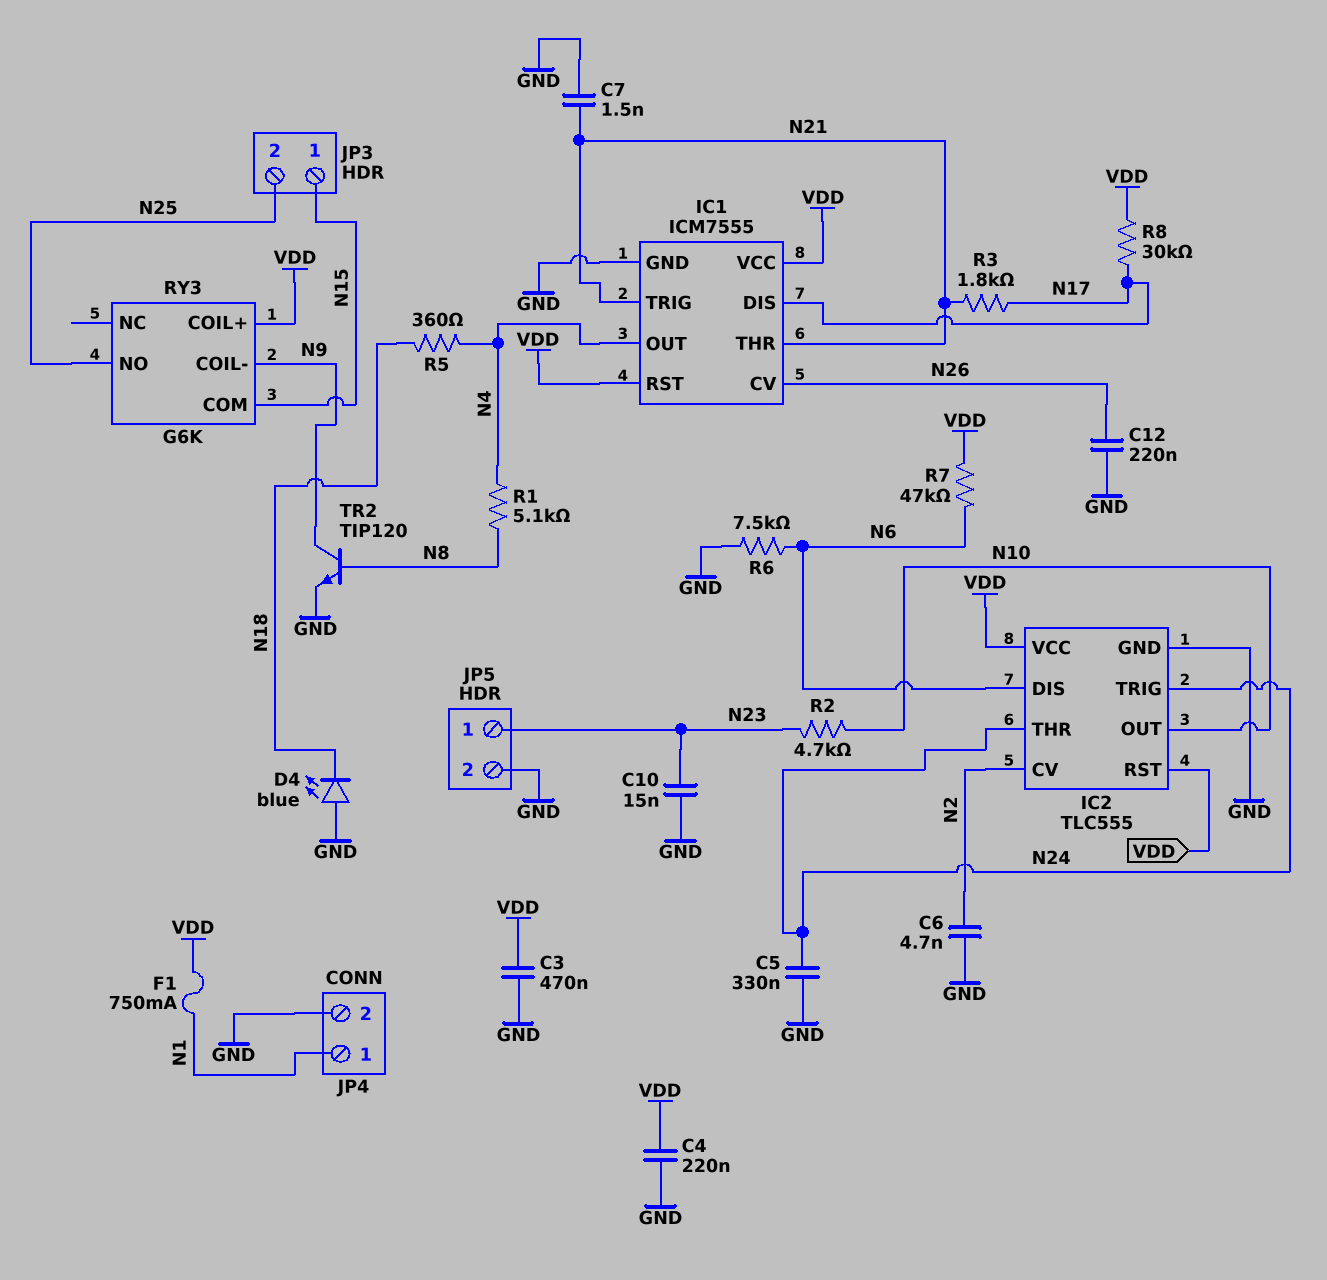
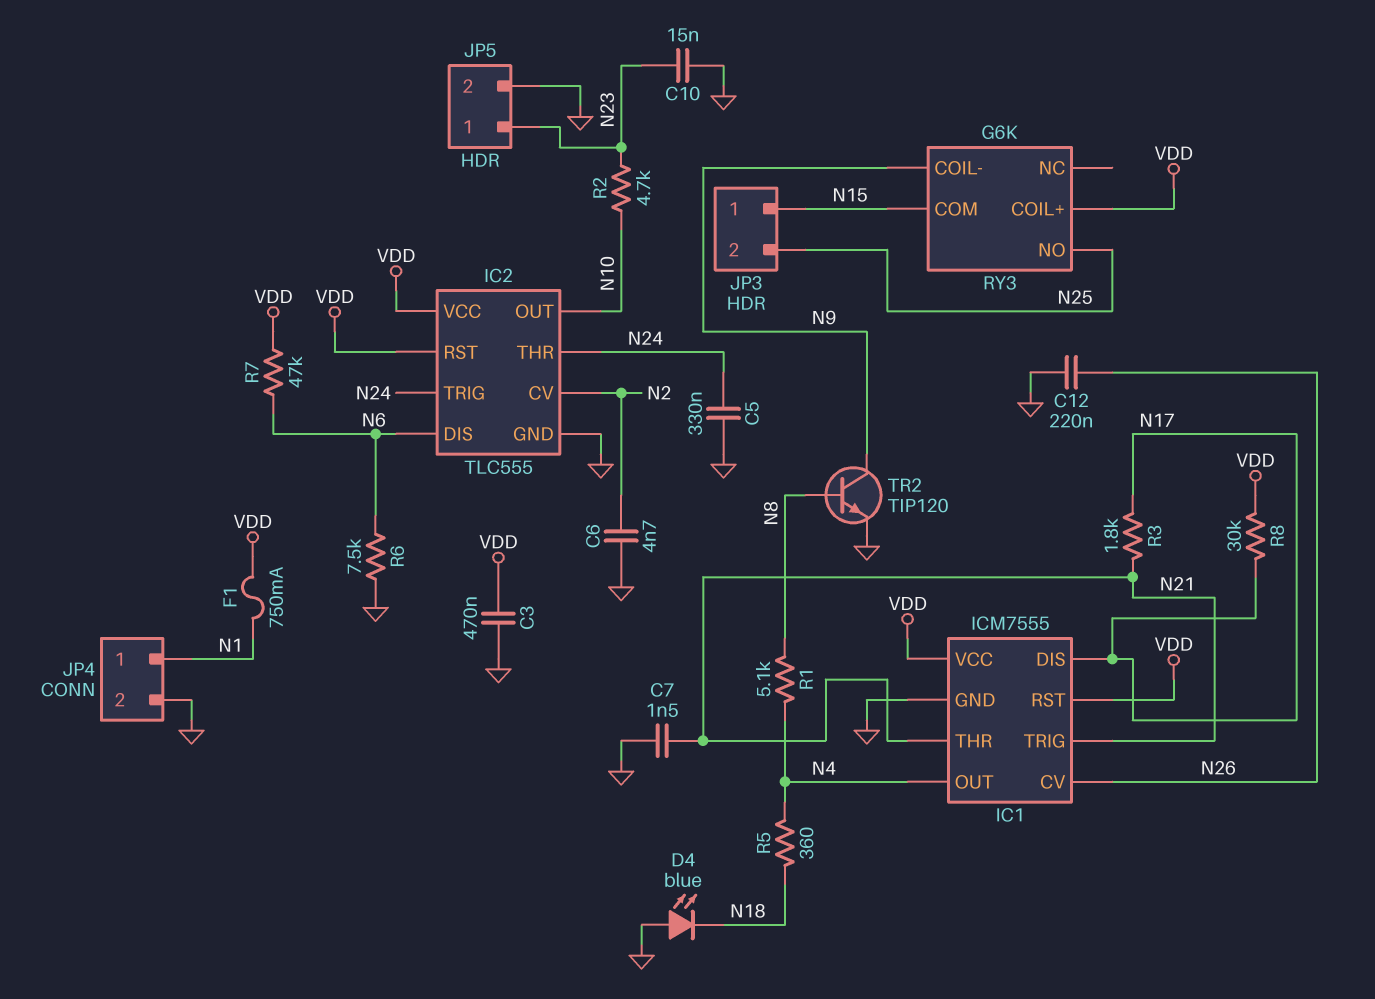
C4: 220nF (GND, VDD) -> none

